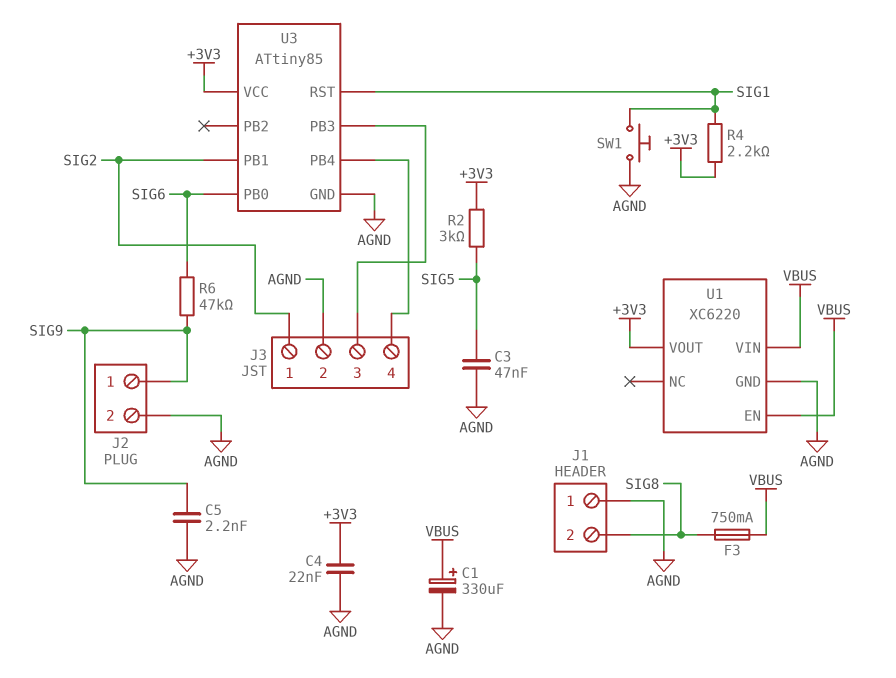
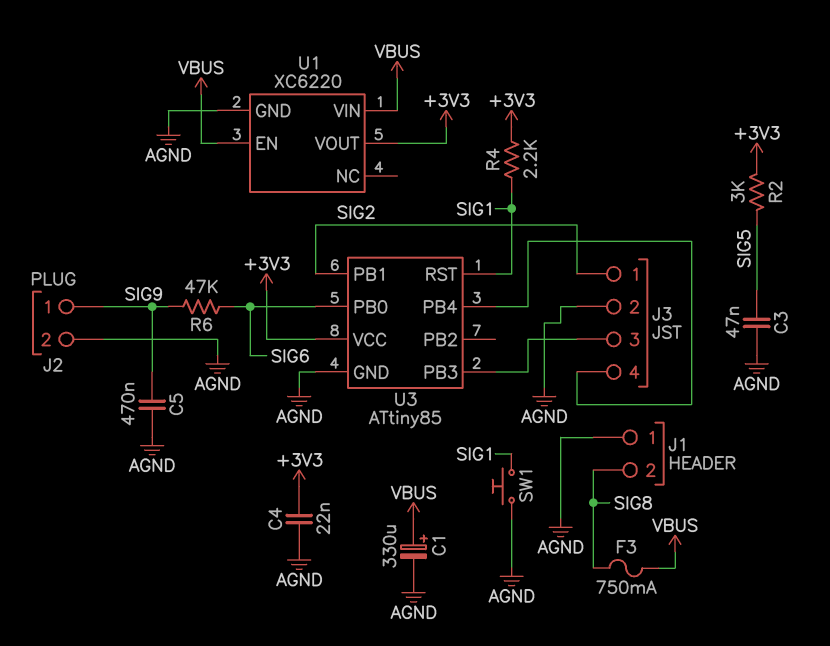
C5: 2.2nF (AGND, SIG9) -> 470nF (AGND, SIG9)

